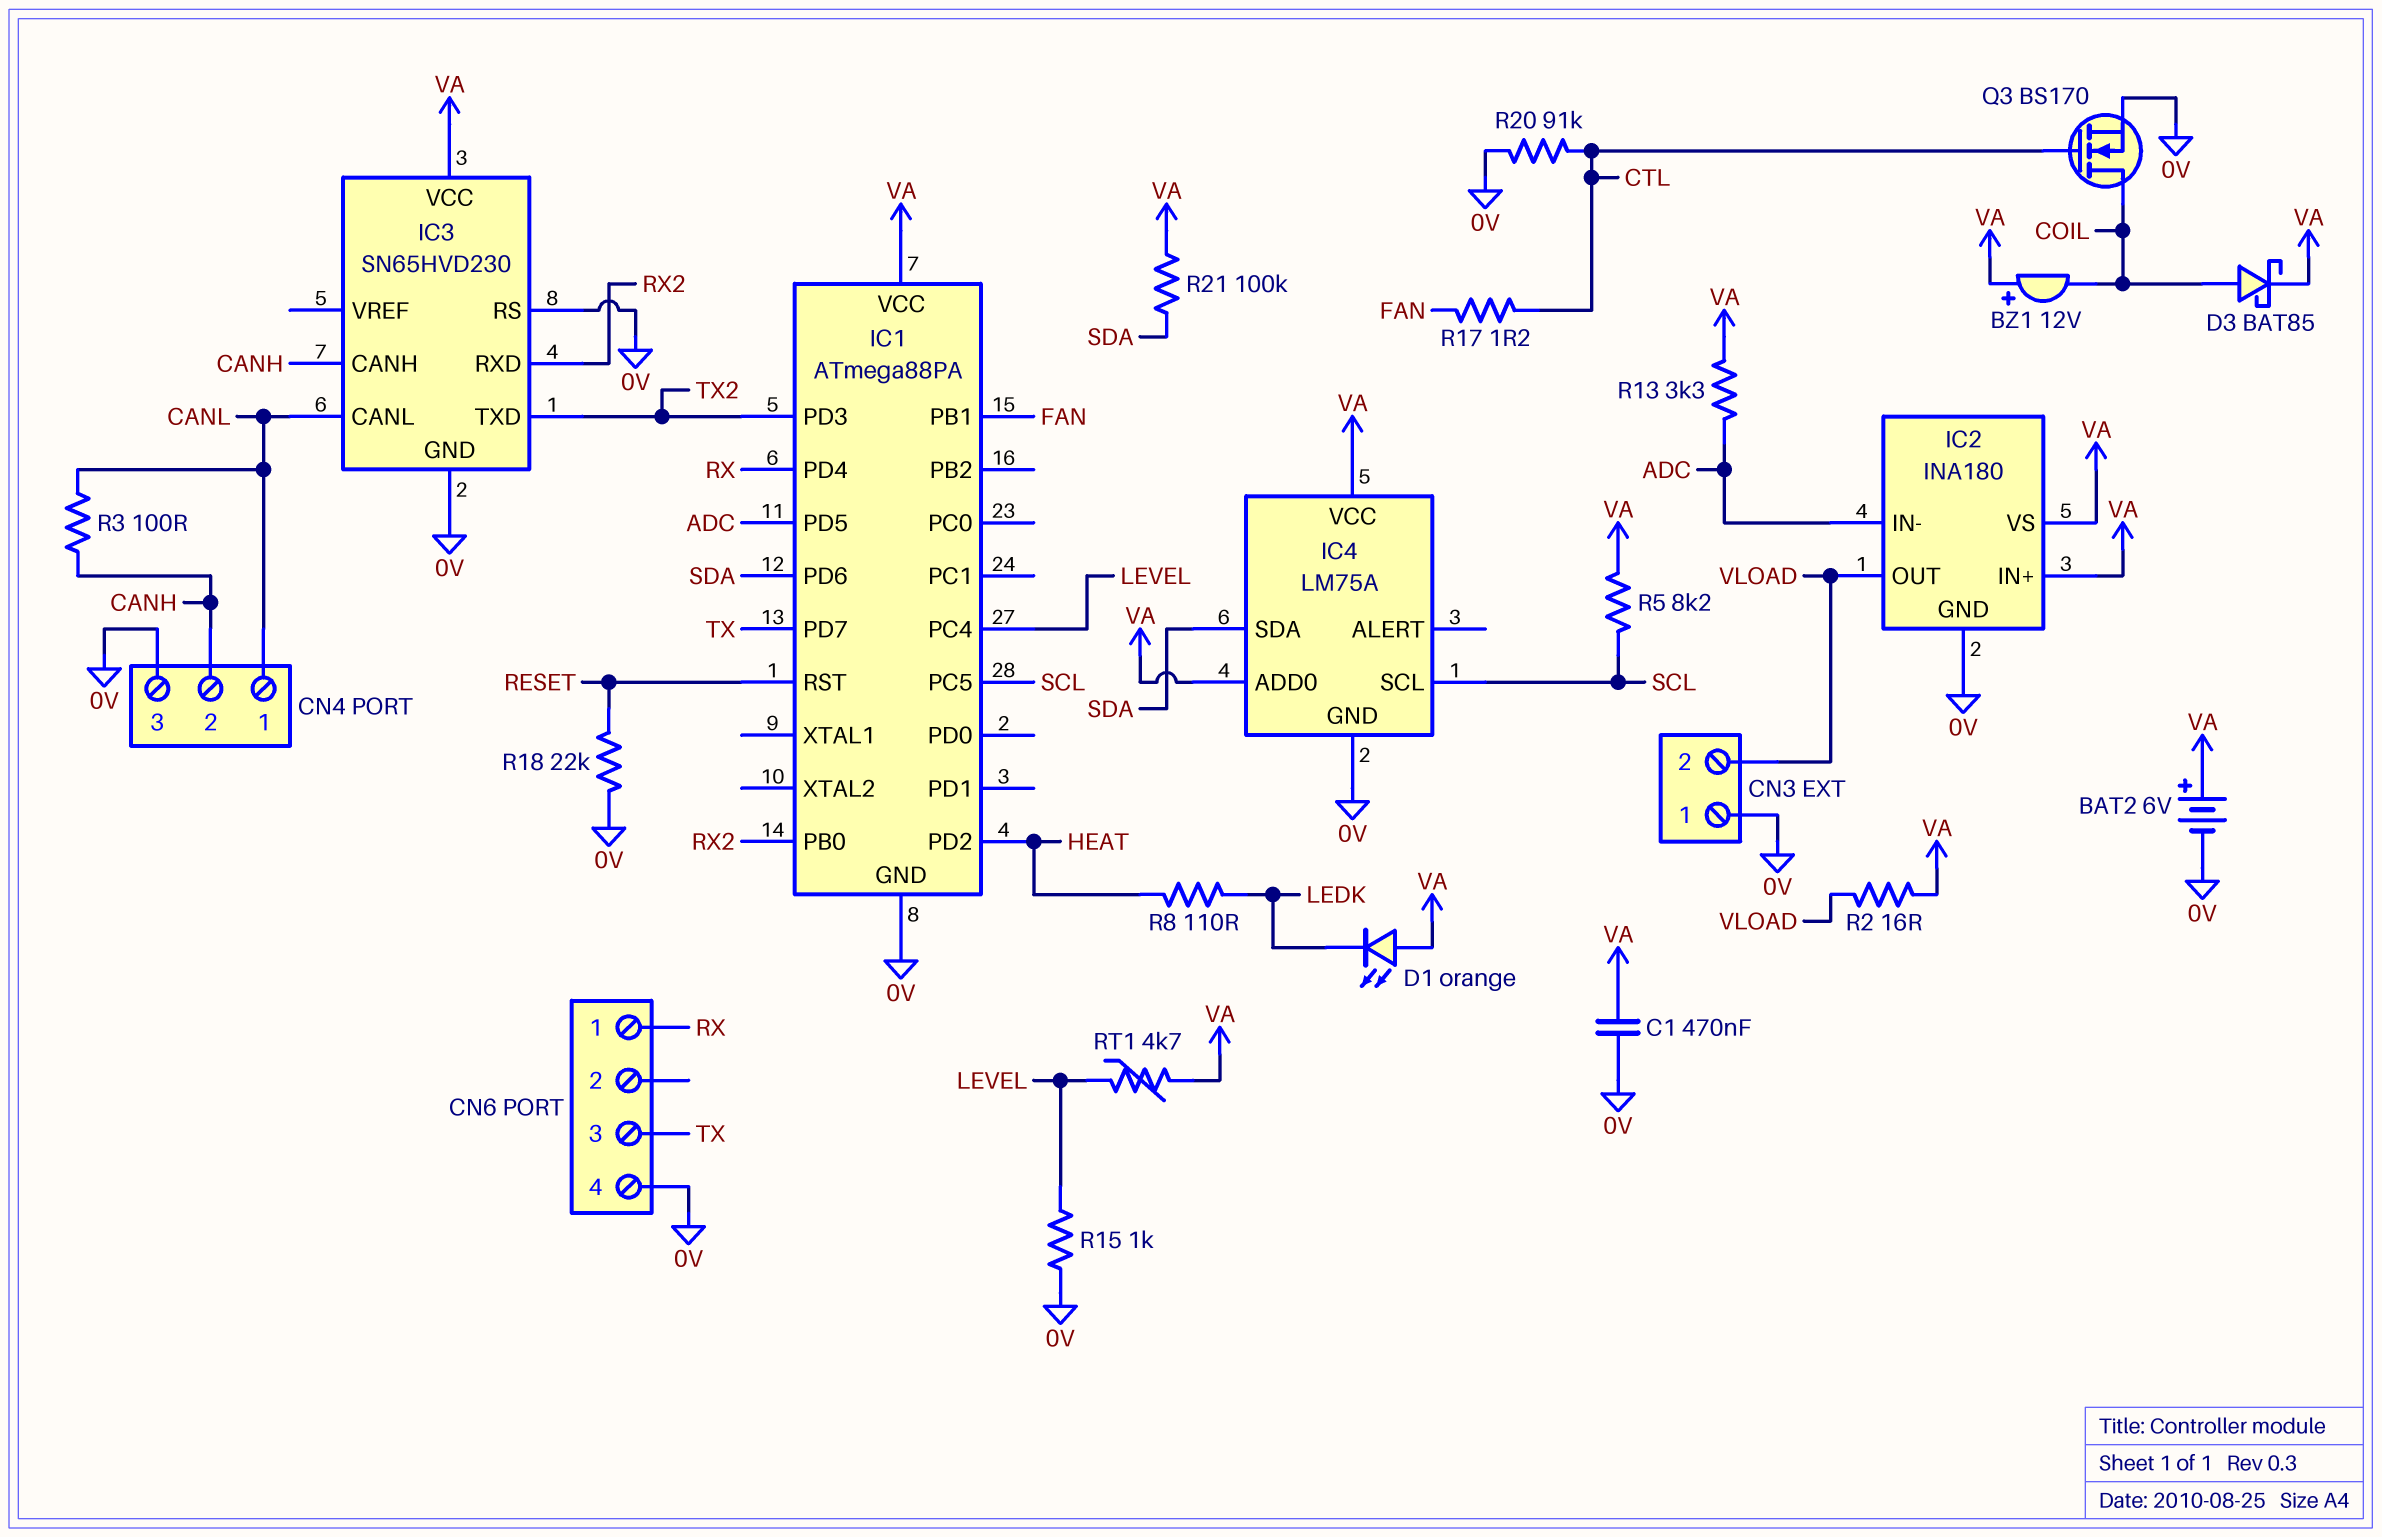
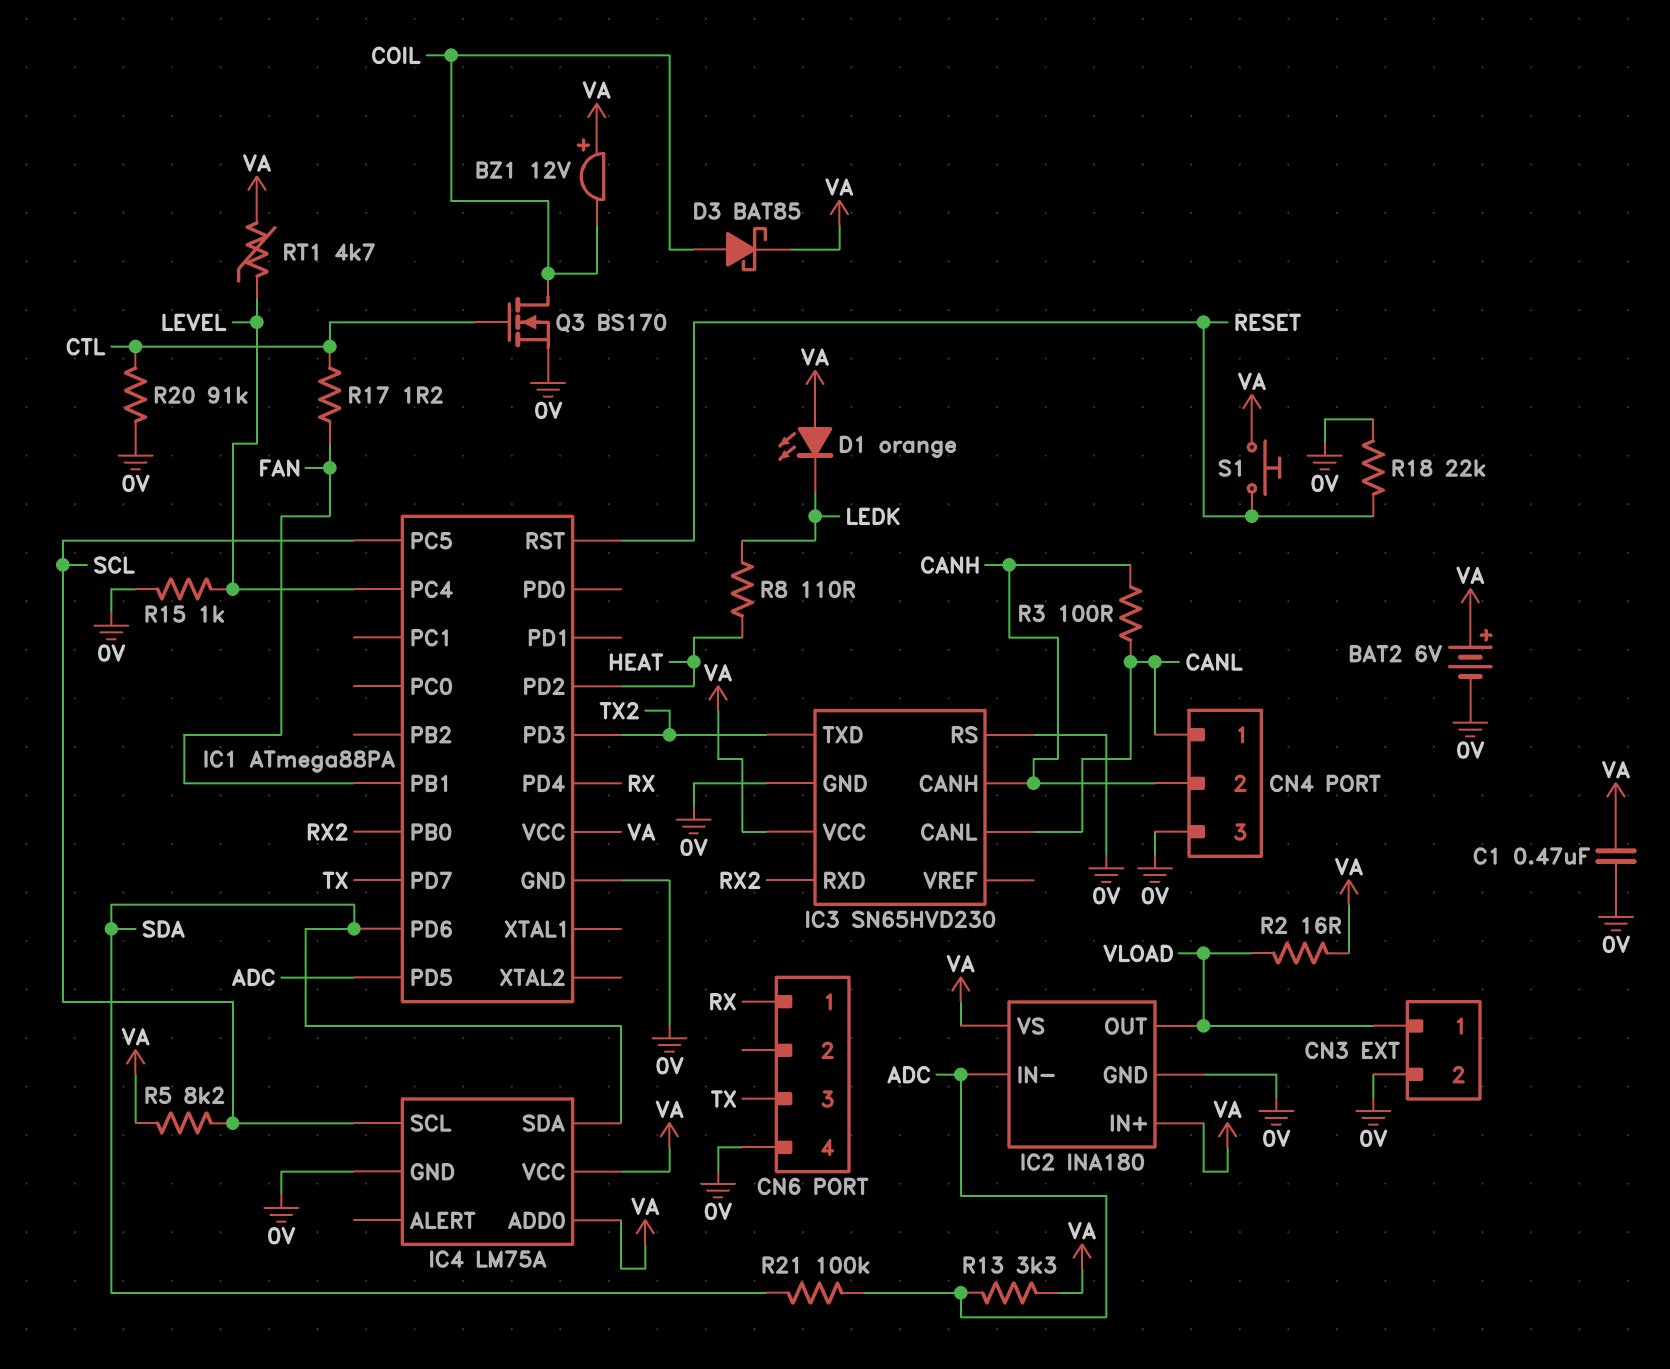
CN3 pin 1: 0V -> VLOAD
CN3 pin 2: VLOAD -> 0V
R21: 100k (SDA, VA) -> 100k (ADC, SDA)
S1: none -> button (RESET, VA)

